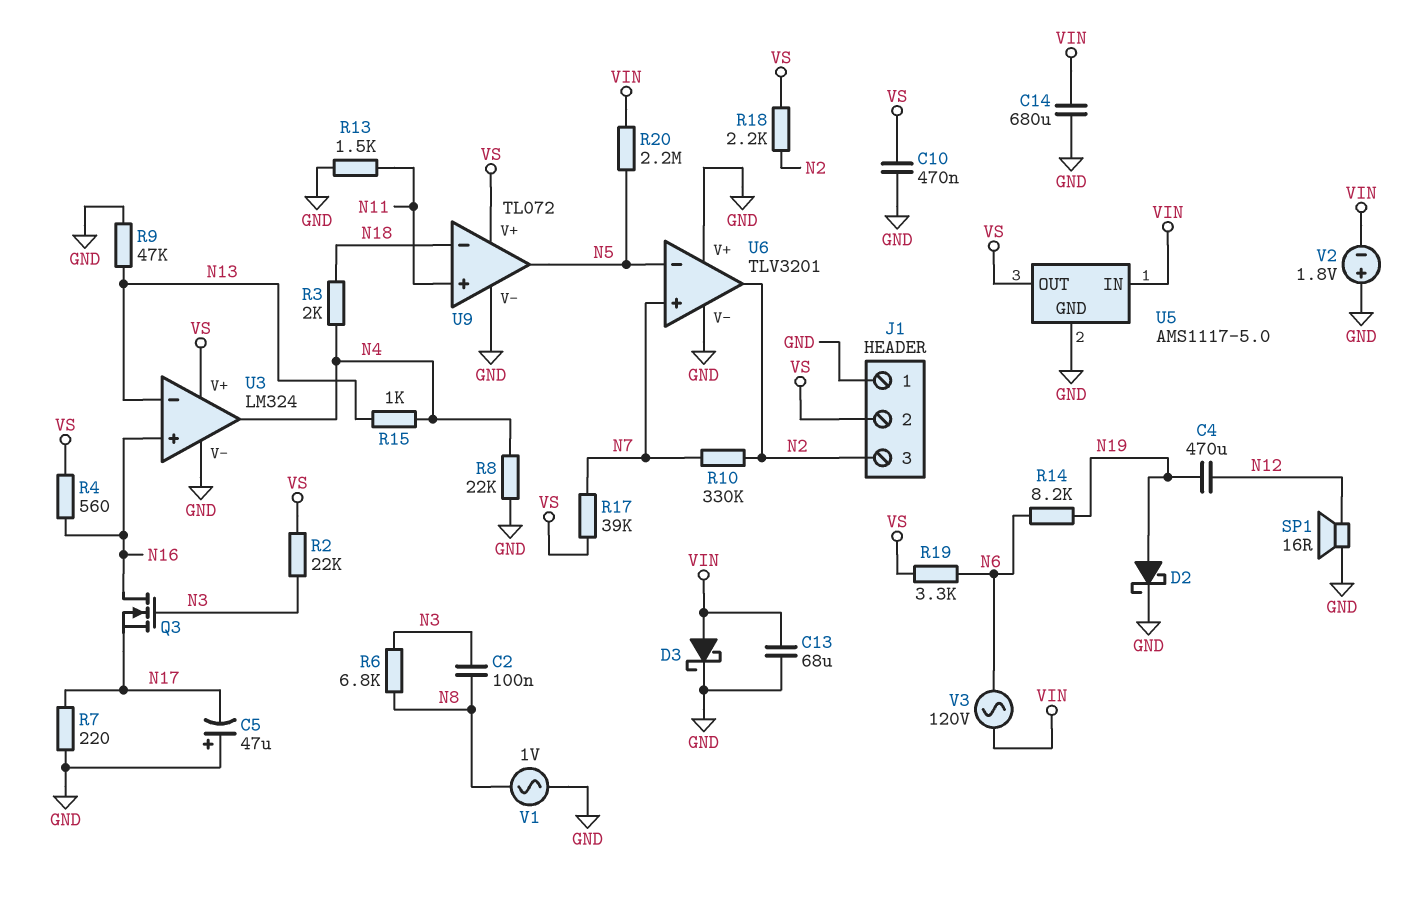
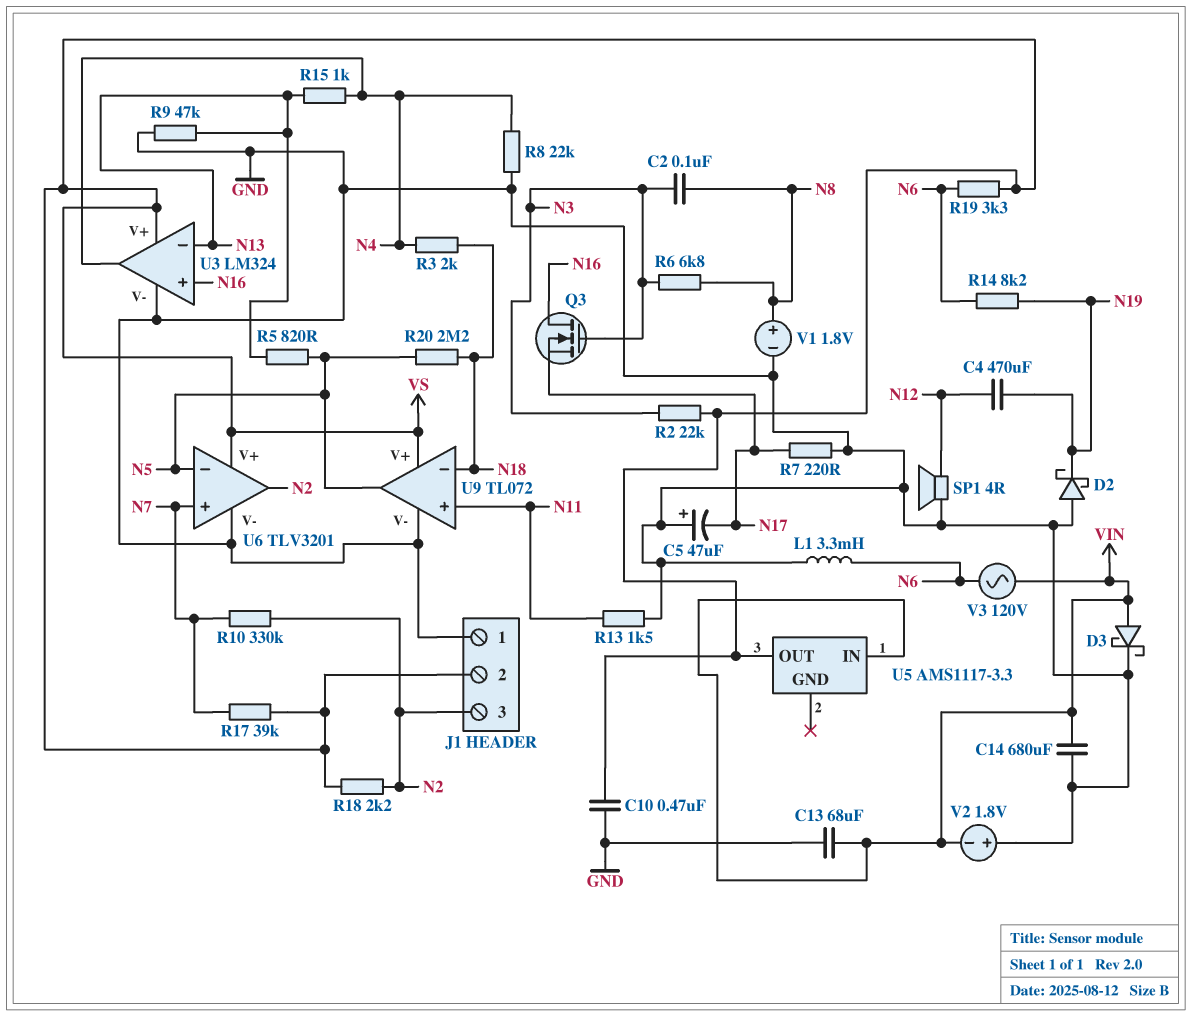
D2: schottky (A N19, K GND) -> schottky (A GND, K N19)
L1: none -> 3.3mH (GND, N6)
R4: 560 (N16, VS) -> none
R5: none -> 820 (N5, N13)
R20: 2.2M (N5, VIN) -> 2.2M (N5, N18)
SP1: speaker 16R (GND, N12) -> speaker 4R (GND, N12)
U5: AMS1117-5.0 -> AMS1117-3.3
U5 pin GND: GND -> none
U6 pin V+: GND -> VS
V1: AC 1V (GND, N8) -> 1.8V (plus N8, minus GND)

